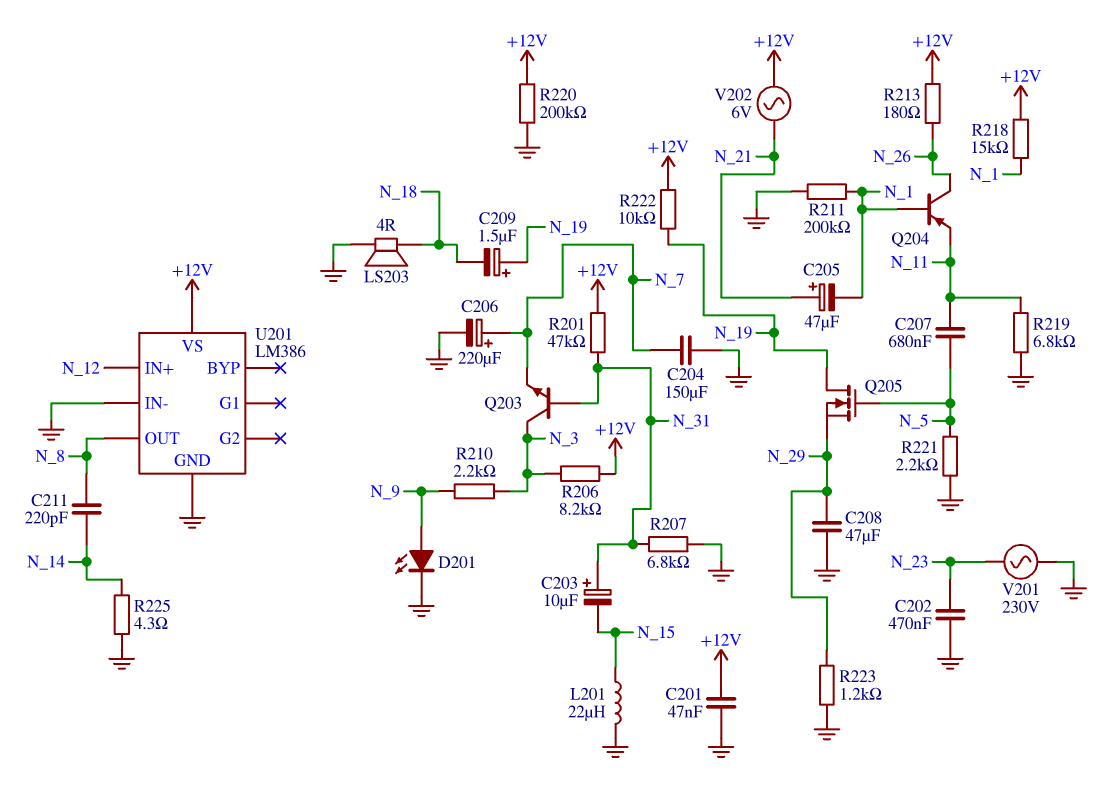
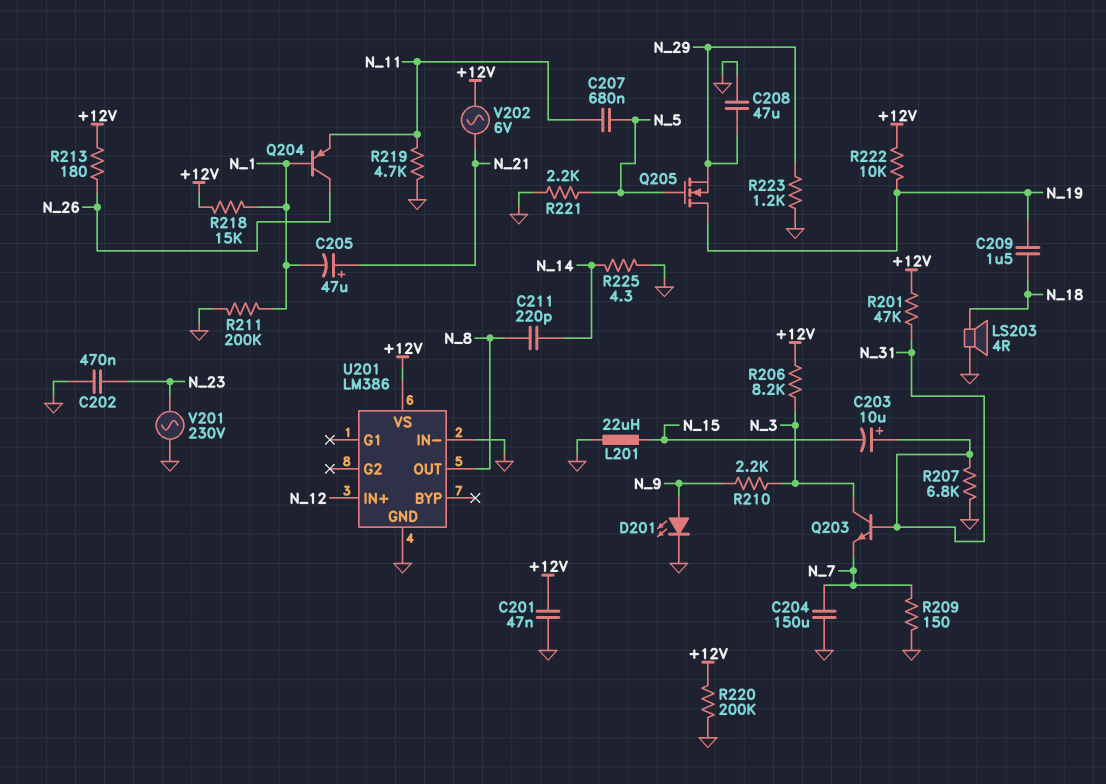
C206: 220uF (plus N_7, minus GND) -> none
C209: 1.5uF (plus N_19, minus N_18) -> 1.5uF (N_18, N_19)
R209: none -> 150 (GND, N_7)
R219: 6.8k (GND, N_11) -> 4.7k (GND, N_11)

